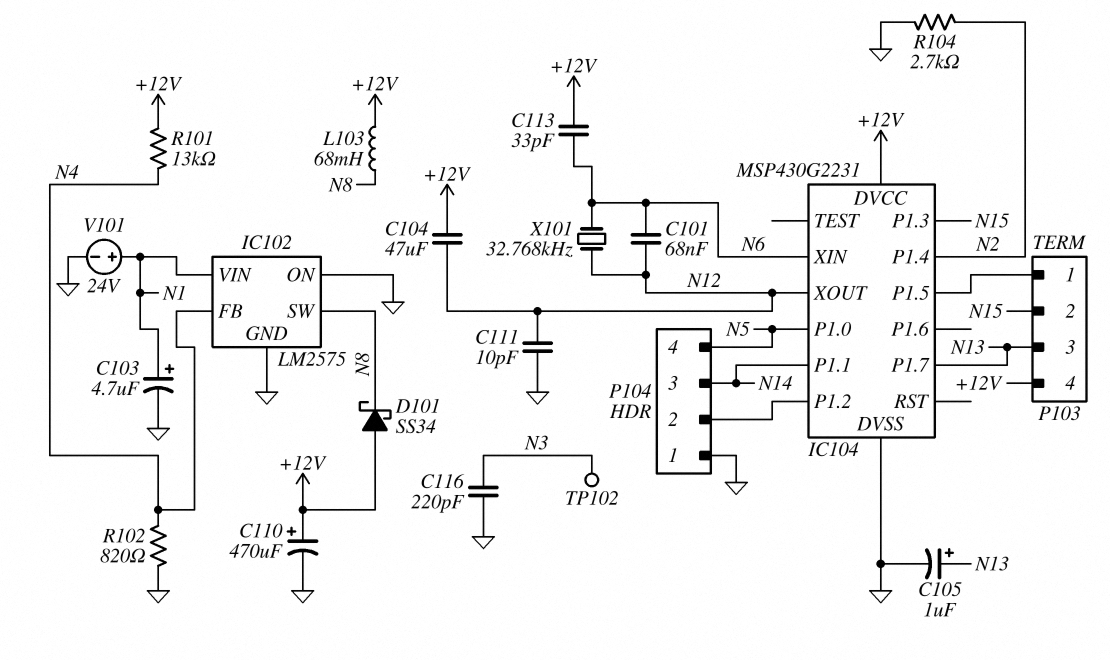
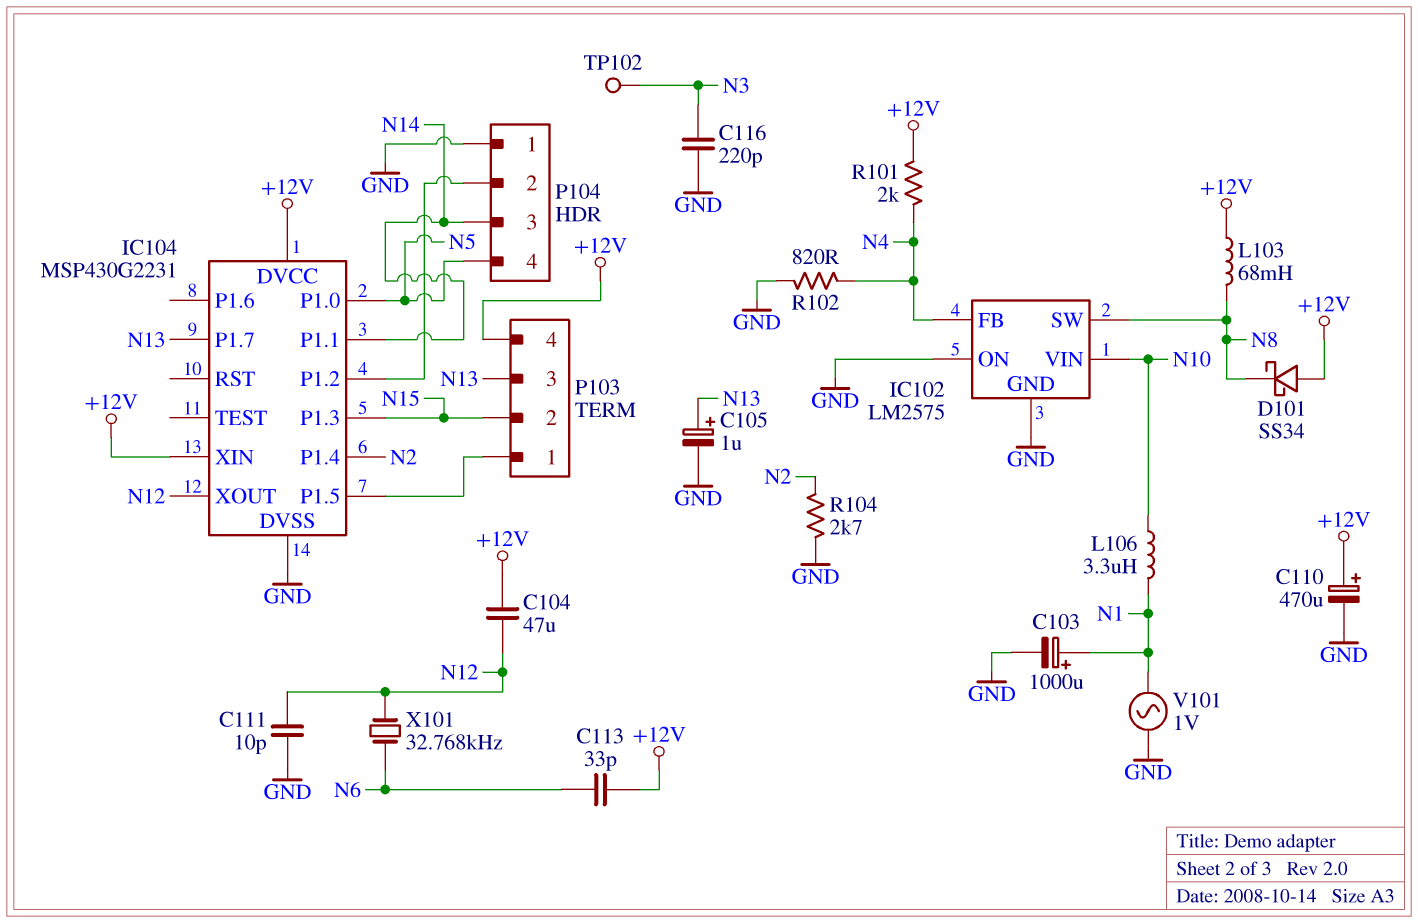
C101: 68nF (N6, N12) -> none
C103: 4.7uF (plus N1, minus GND) -> 1000uF (plus N1, minus GND)
IC102 pin VIN: N1 -> N10
IC104 pin XIN: N6 -> +12V
L106: none -> 3.3uH (N1, N10)
R101: 13k (+12V, N4) -> 2k (+12V, N4)
V101: 24V (plus N1, minus GND) -> AC 1V (GND, N1)

